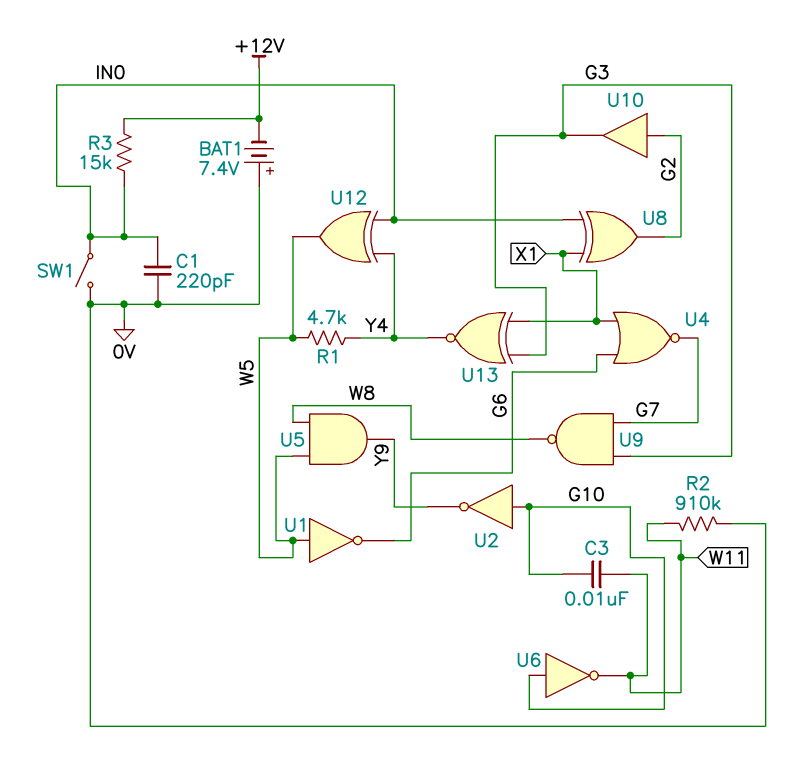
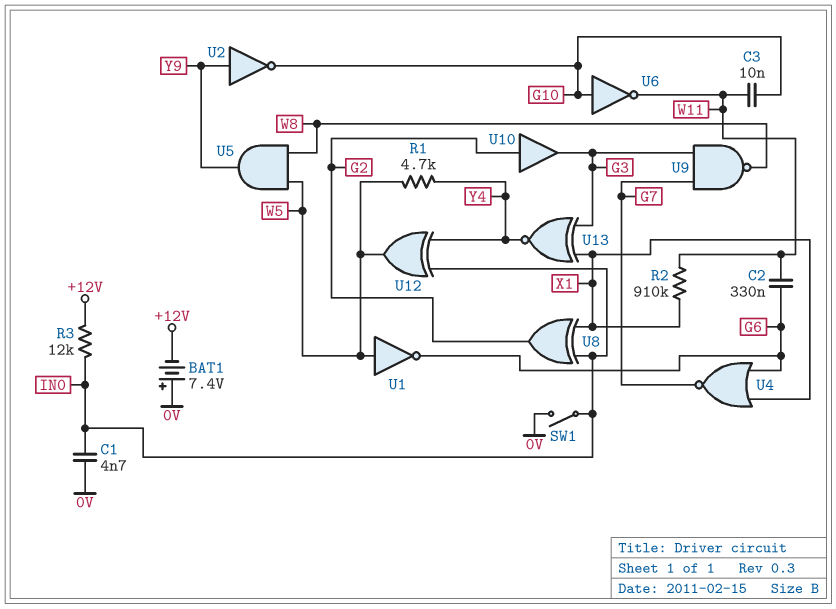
C1: 220pF (0V, IN0) -> 4.7nF (0V, IN0)
C2: none -> 330nF (G6, W11)
R2: 910k (0V, W11) -> 910k (W11, X1)
R3: 15k (+12V, IN0) -> 12k (+12V, IN0)
U2: NOT (in G10, out Y9) -> NOT (in Y9, out G10)

